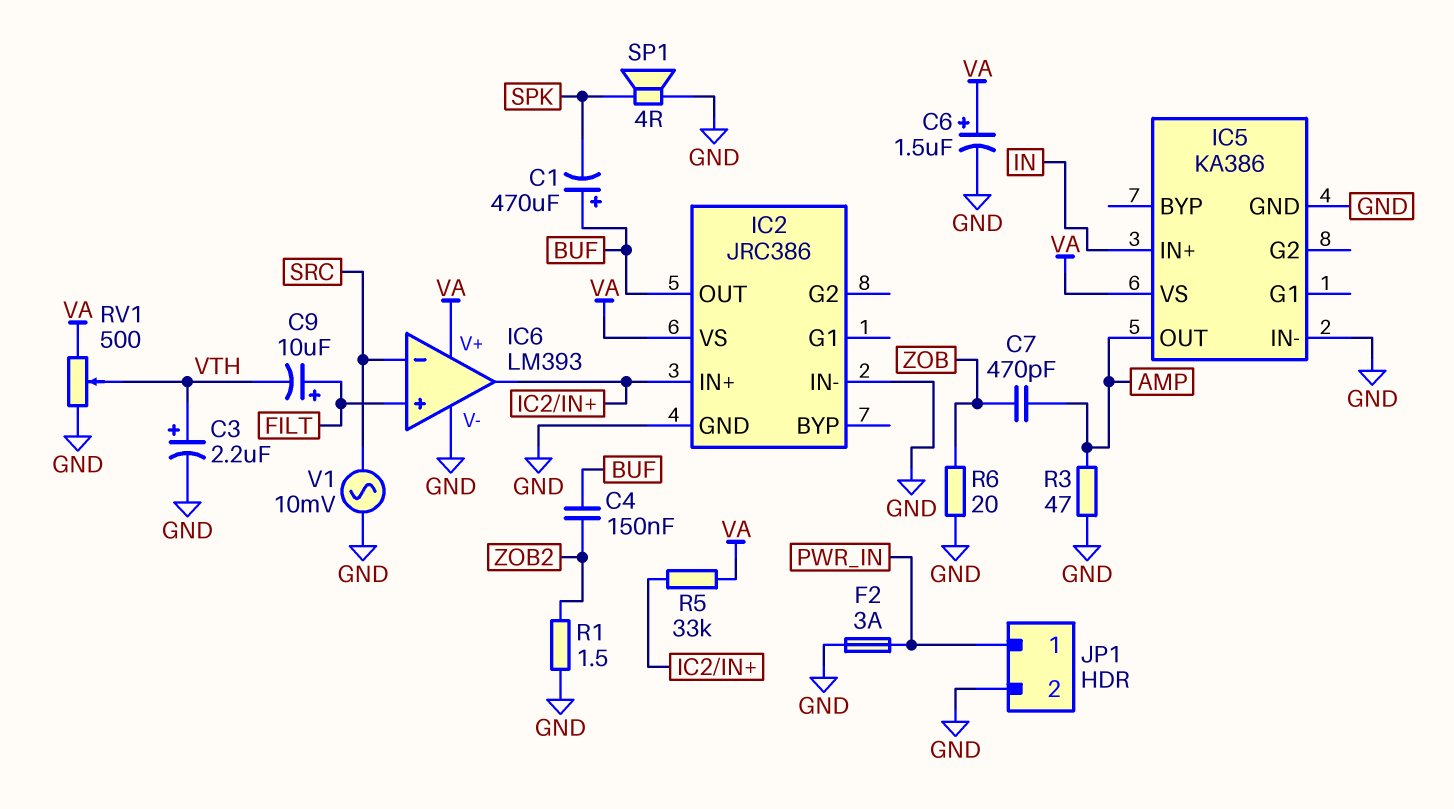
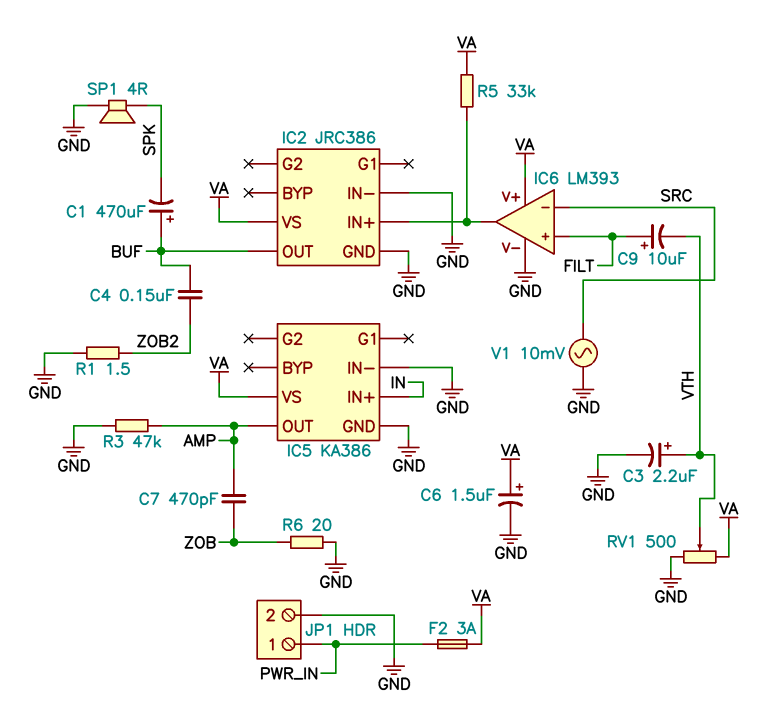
F2: 3A (GND, PWR_IN) -> 3A (PWR_IN, VA)
R3: 47 (AMP, GND) -> 47k (AMP, GND)

